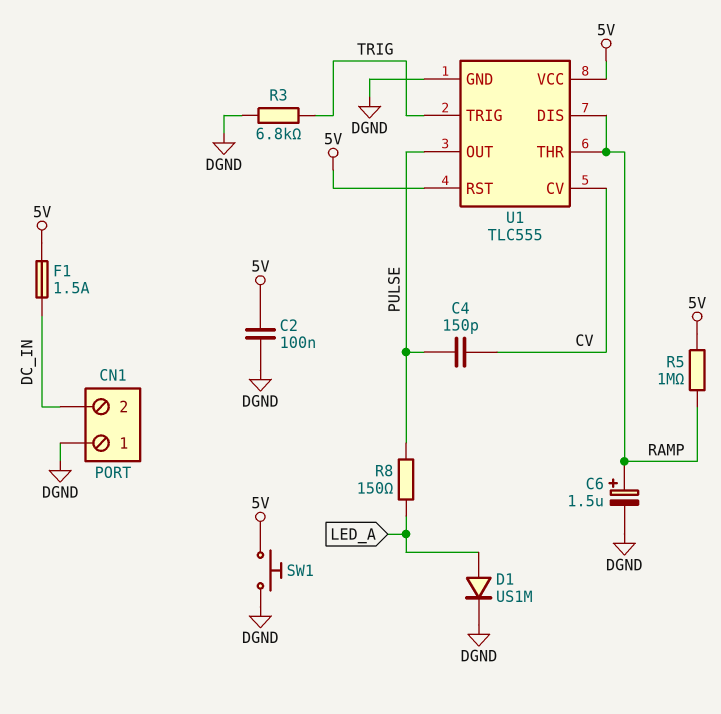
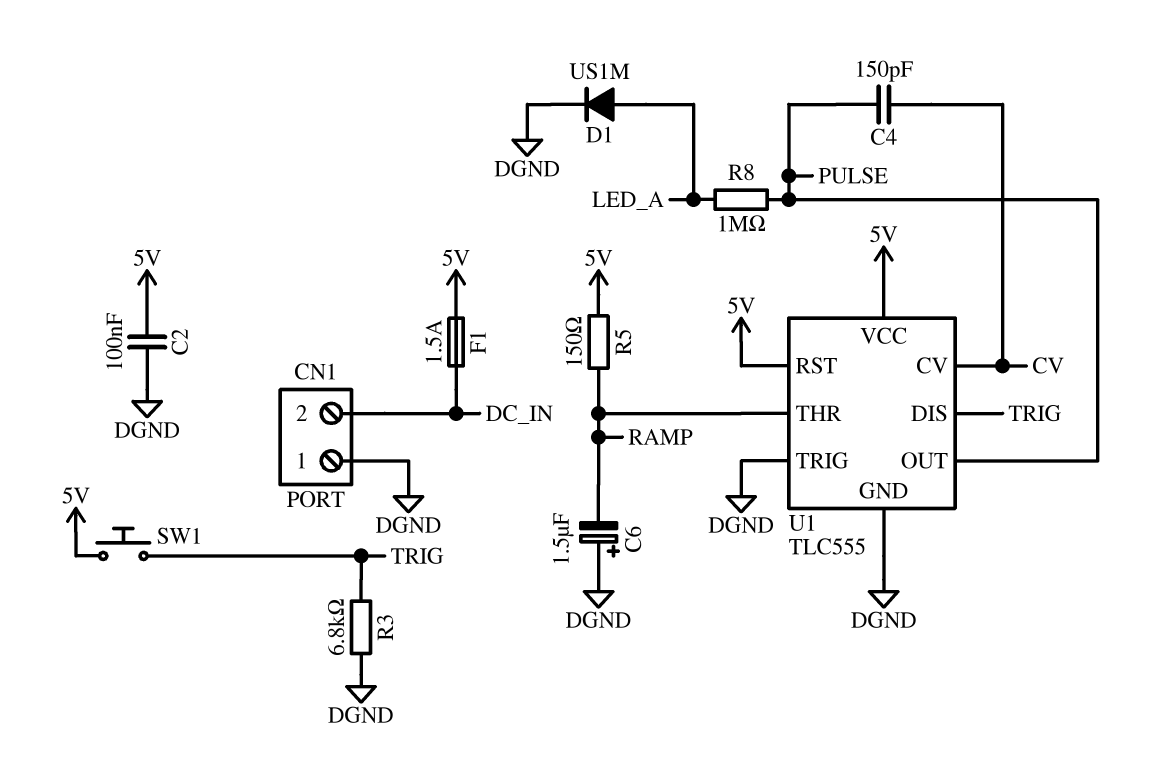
C6: 1.5uF (plus RAMP, minus DGND) -> 1.5uF (plus DGND, minus RAMP)
R5: 1M (5V, RAMP) -> 150 (5V, RAMP)
R8: 150 (LED_A, PULSE) -> 1M (LED_A, PULSE)
SW1: button (5V, DGND) -> button (5V, TRIG)
U1 pin DIS: RAMP -> TRIG
U1 pin TRIG: TRIG -> DGND

